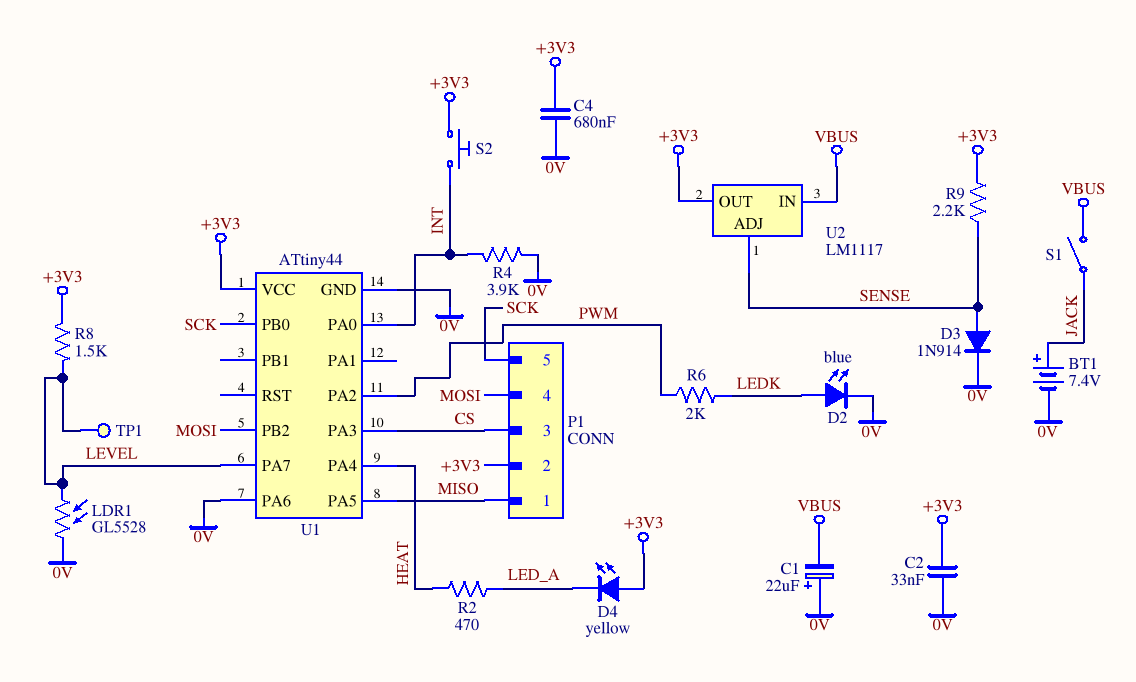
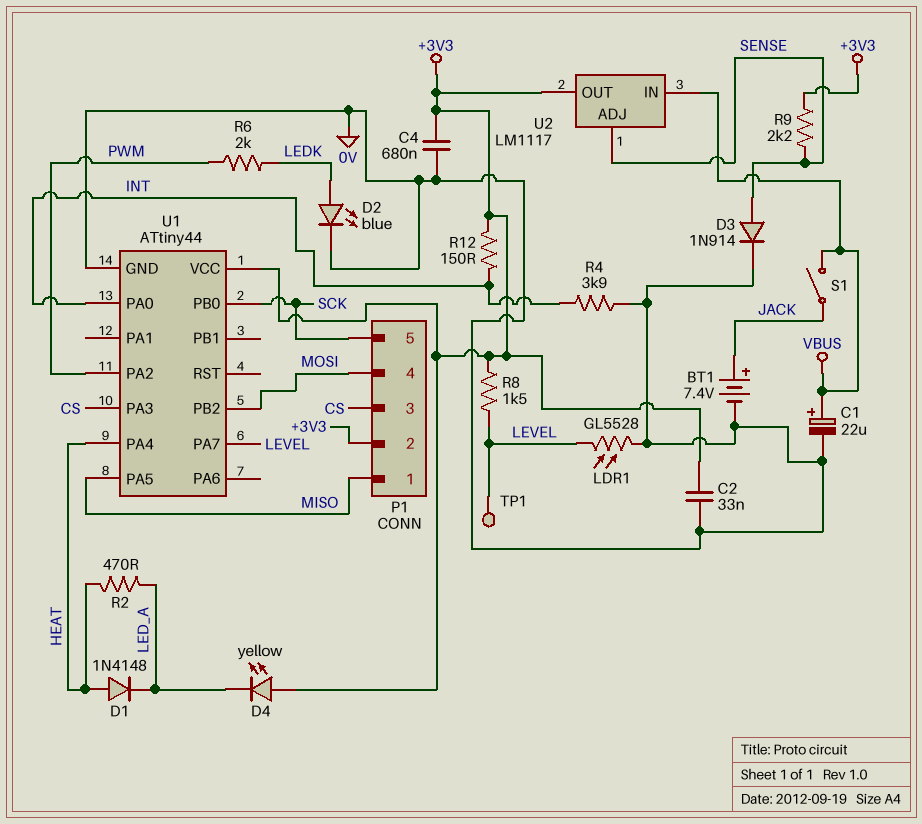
C1: 22uF (plus 0V, minus VBUS) -> 22uF (plus VBUS, minus 0V)
D1: none -> diode 1N4148 (A HEAT, K LED_A)
R12: none -> 150 (+3V3, INT)
S2: button (+3V3, INT) -> none
U1 pin PA6: 0V -> none

